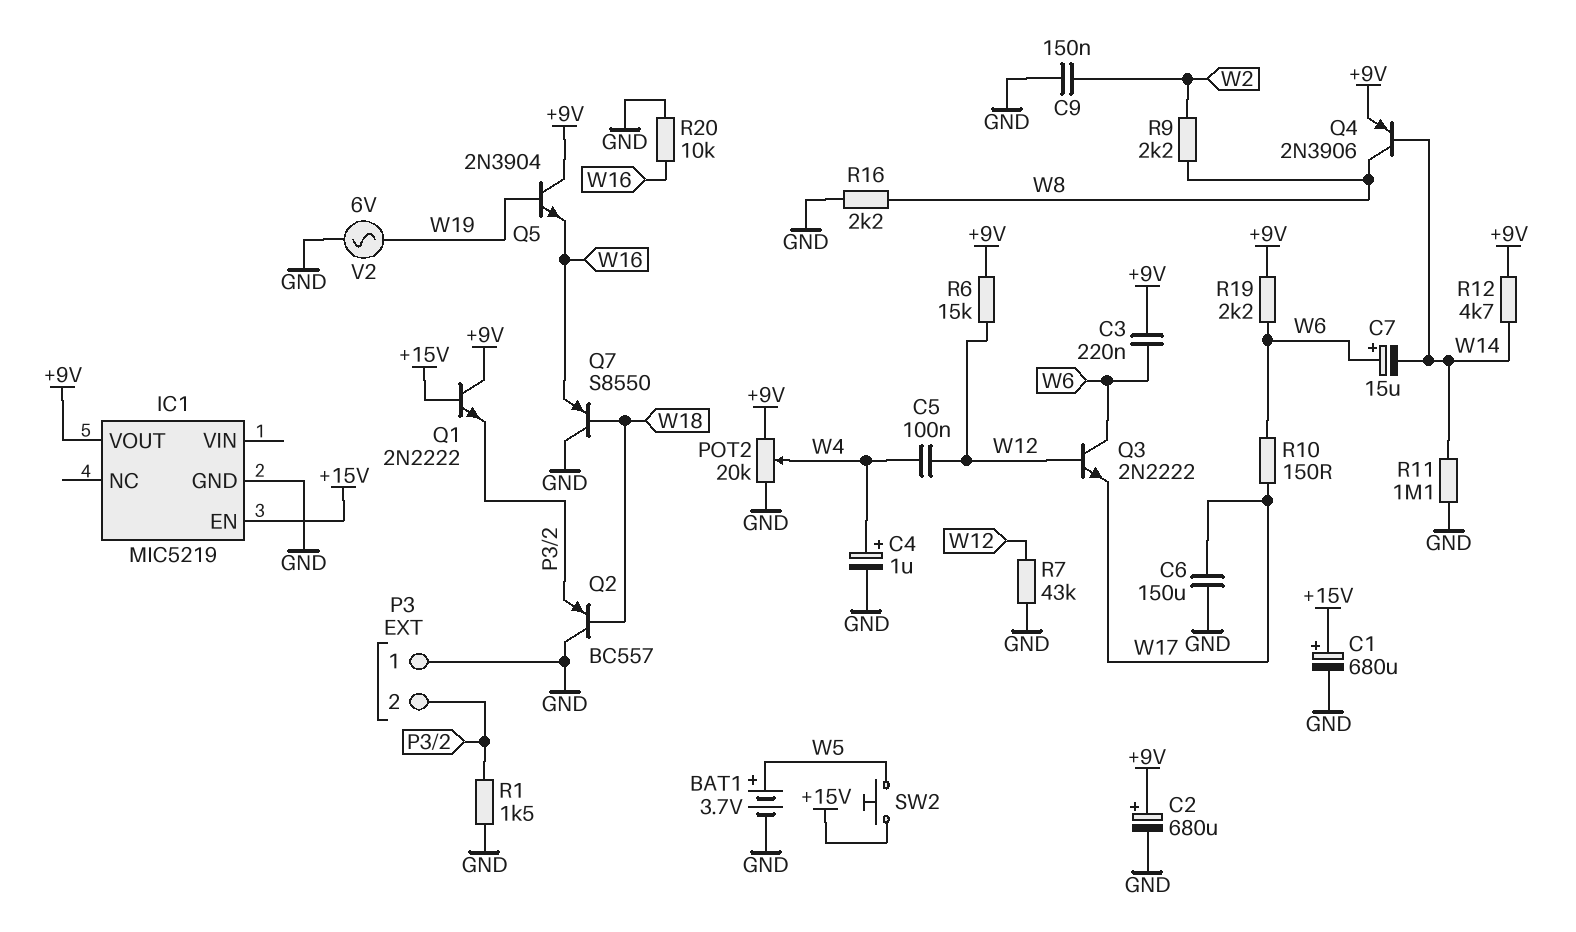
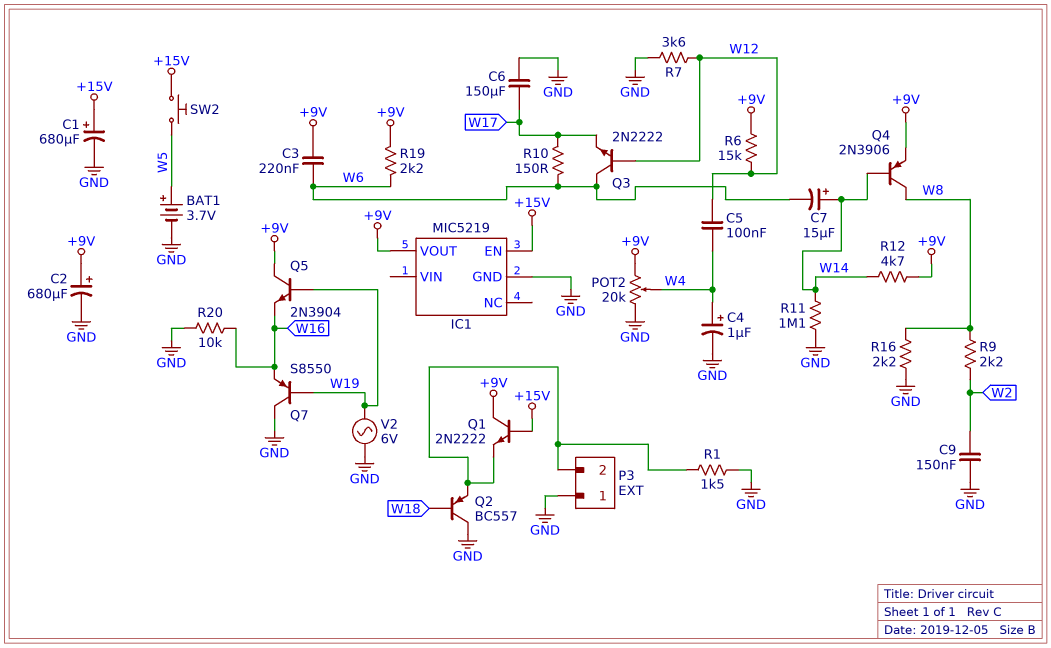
C7: 15uF (plus W6, minus W14) -> 15uF (plus W14, minus W6)
Q7: PNP S8550 (B W18, C GND, E W16) -> PNP S8550 (B W19, C GND, E W16)
R7: 43k (GND, W12) -> 3.6k (GND, W12)

